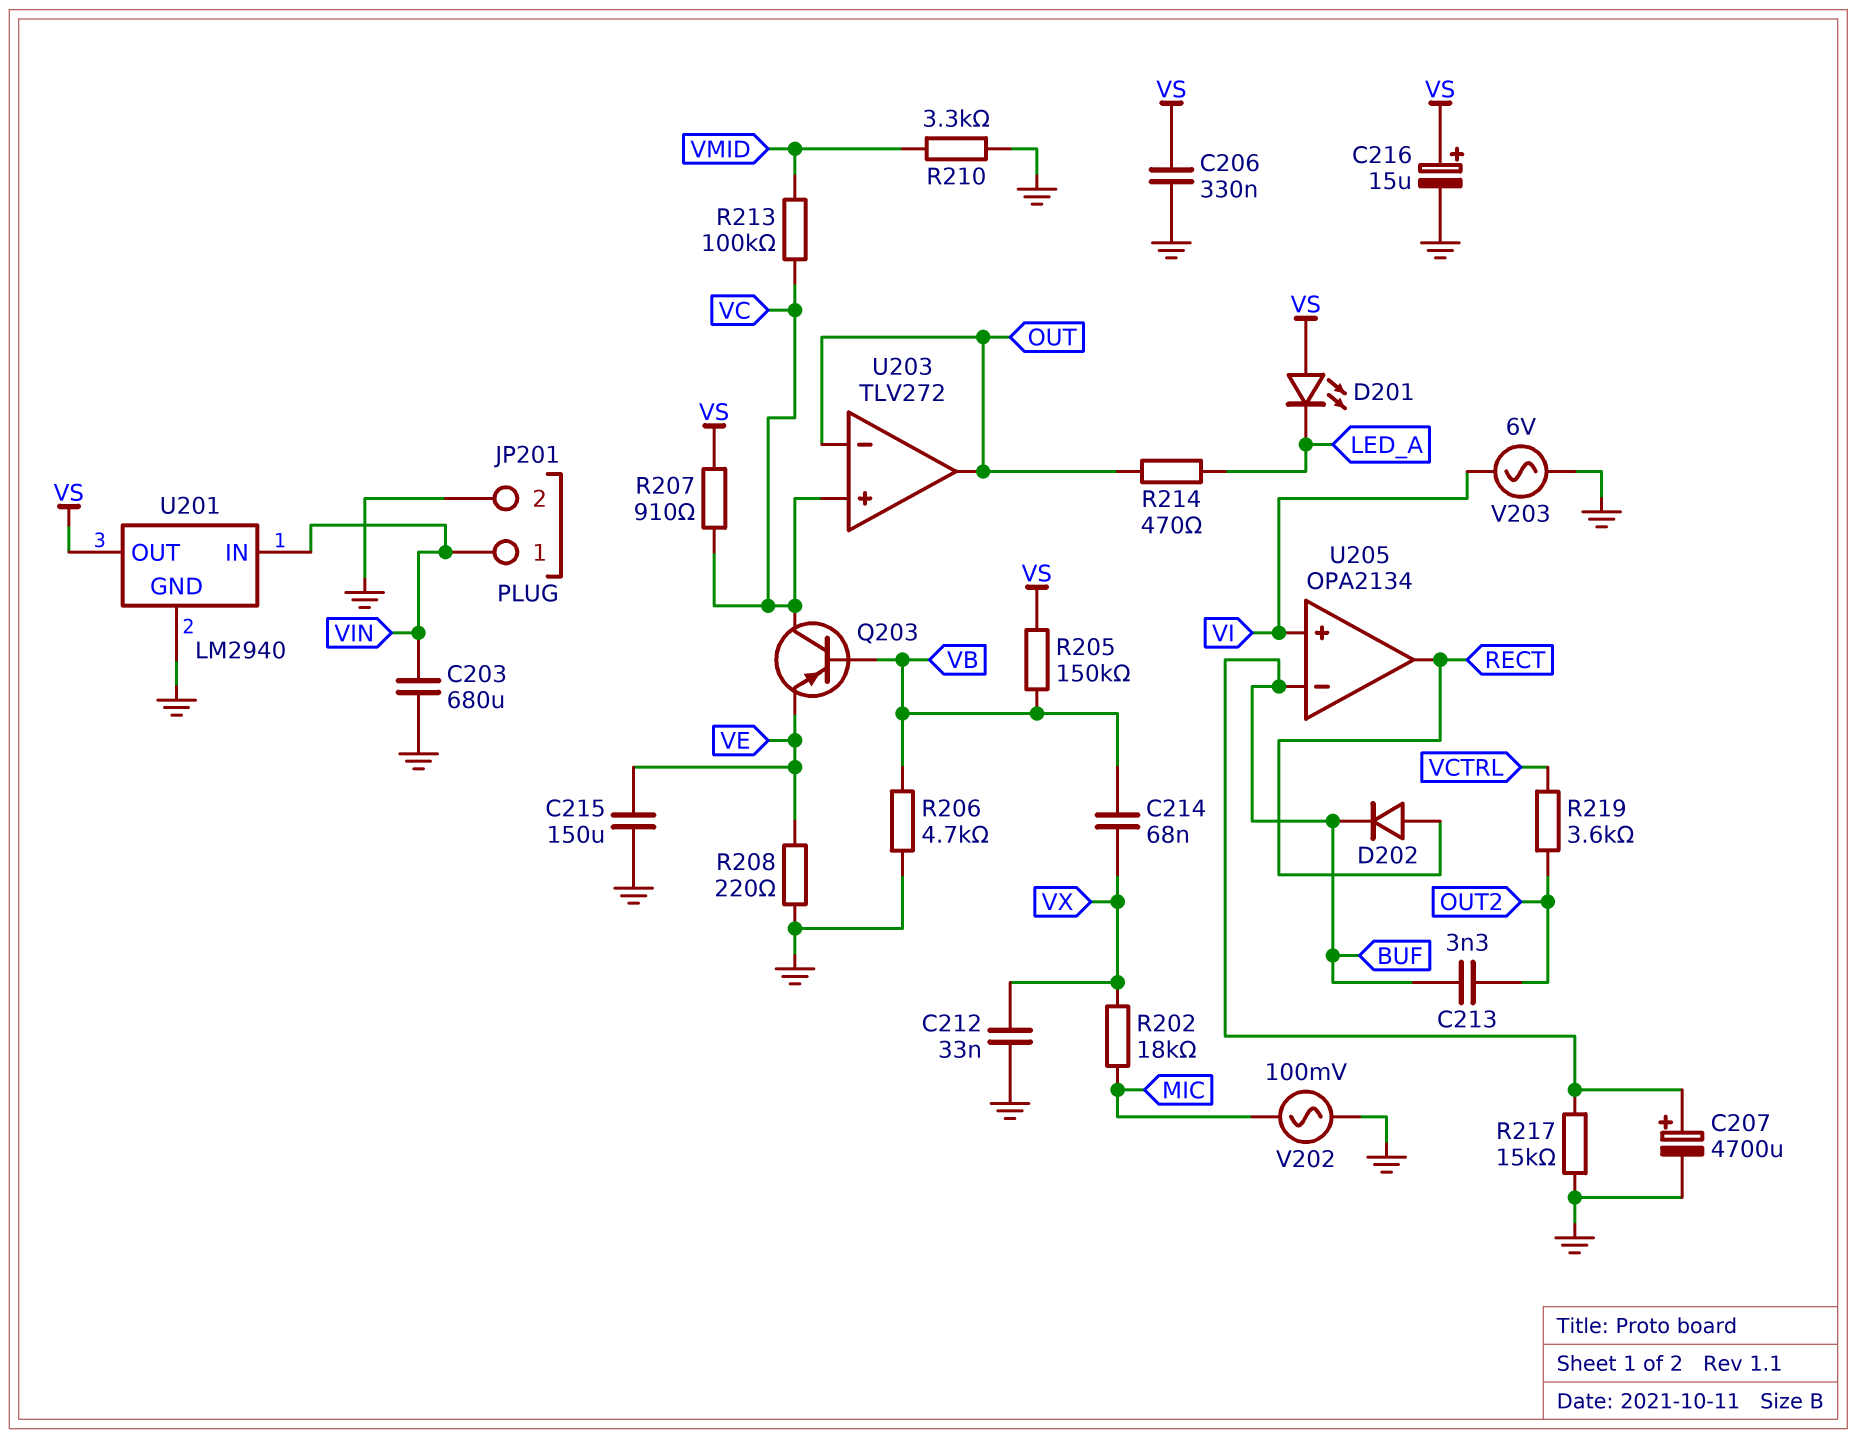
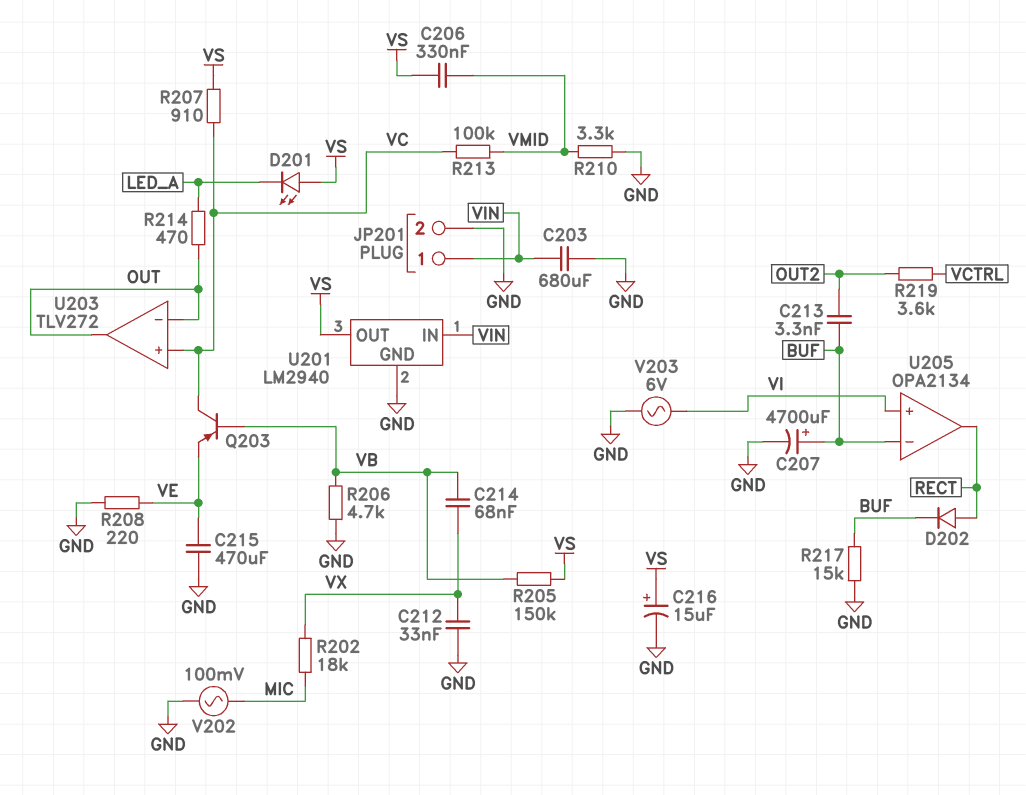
C206: 330nF (GND, VS) -> 330nF (VMID, VS)
C215: 150uF (GND, VE) -> 470uF (GND, VE)

